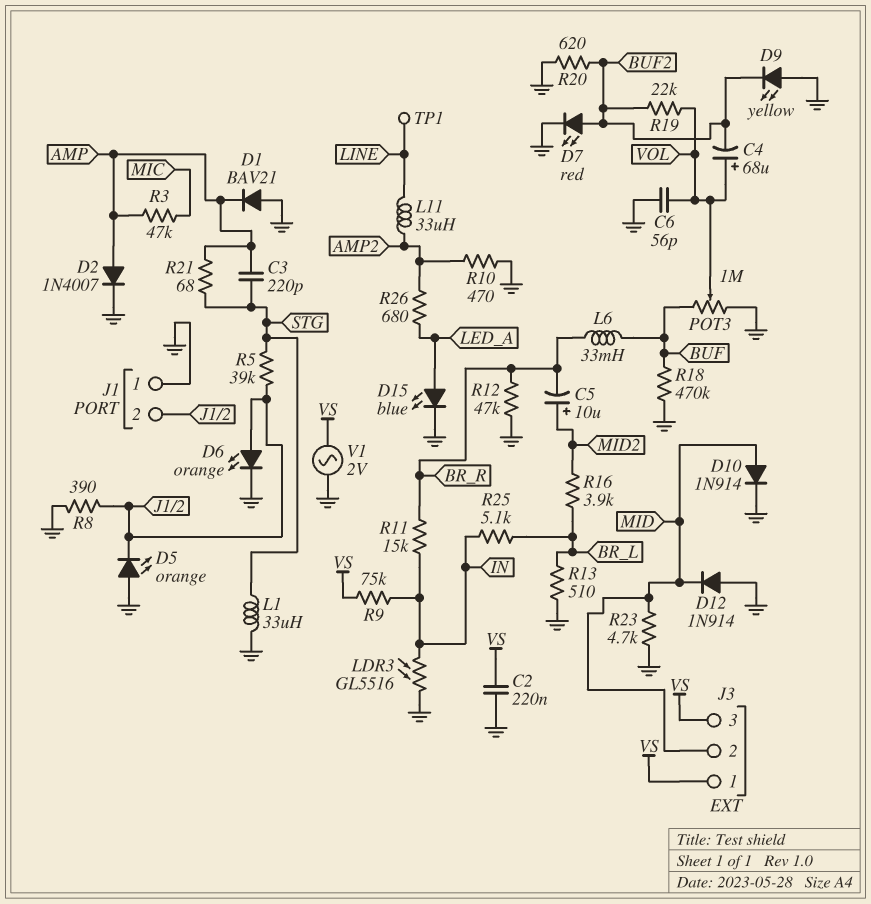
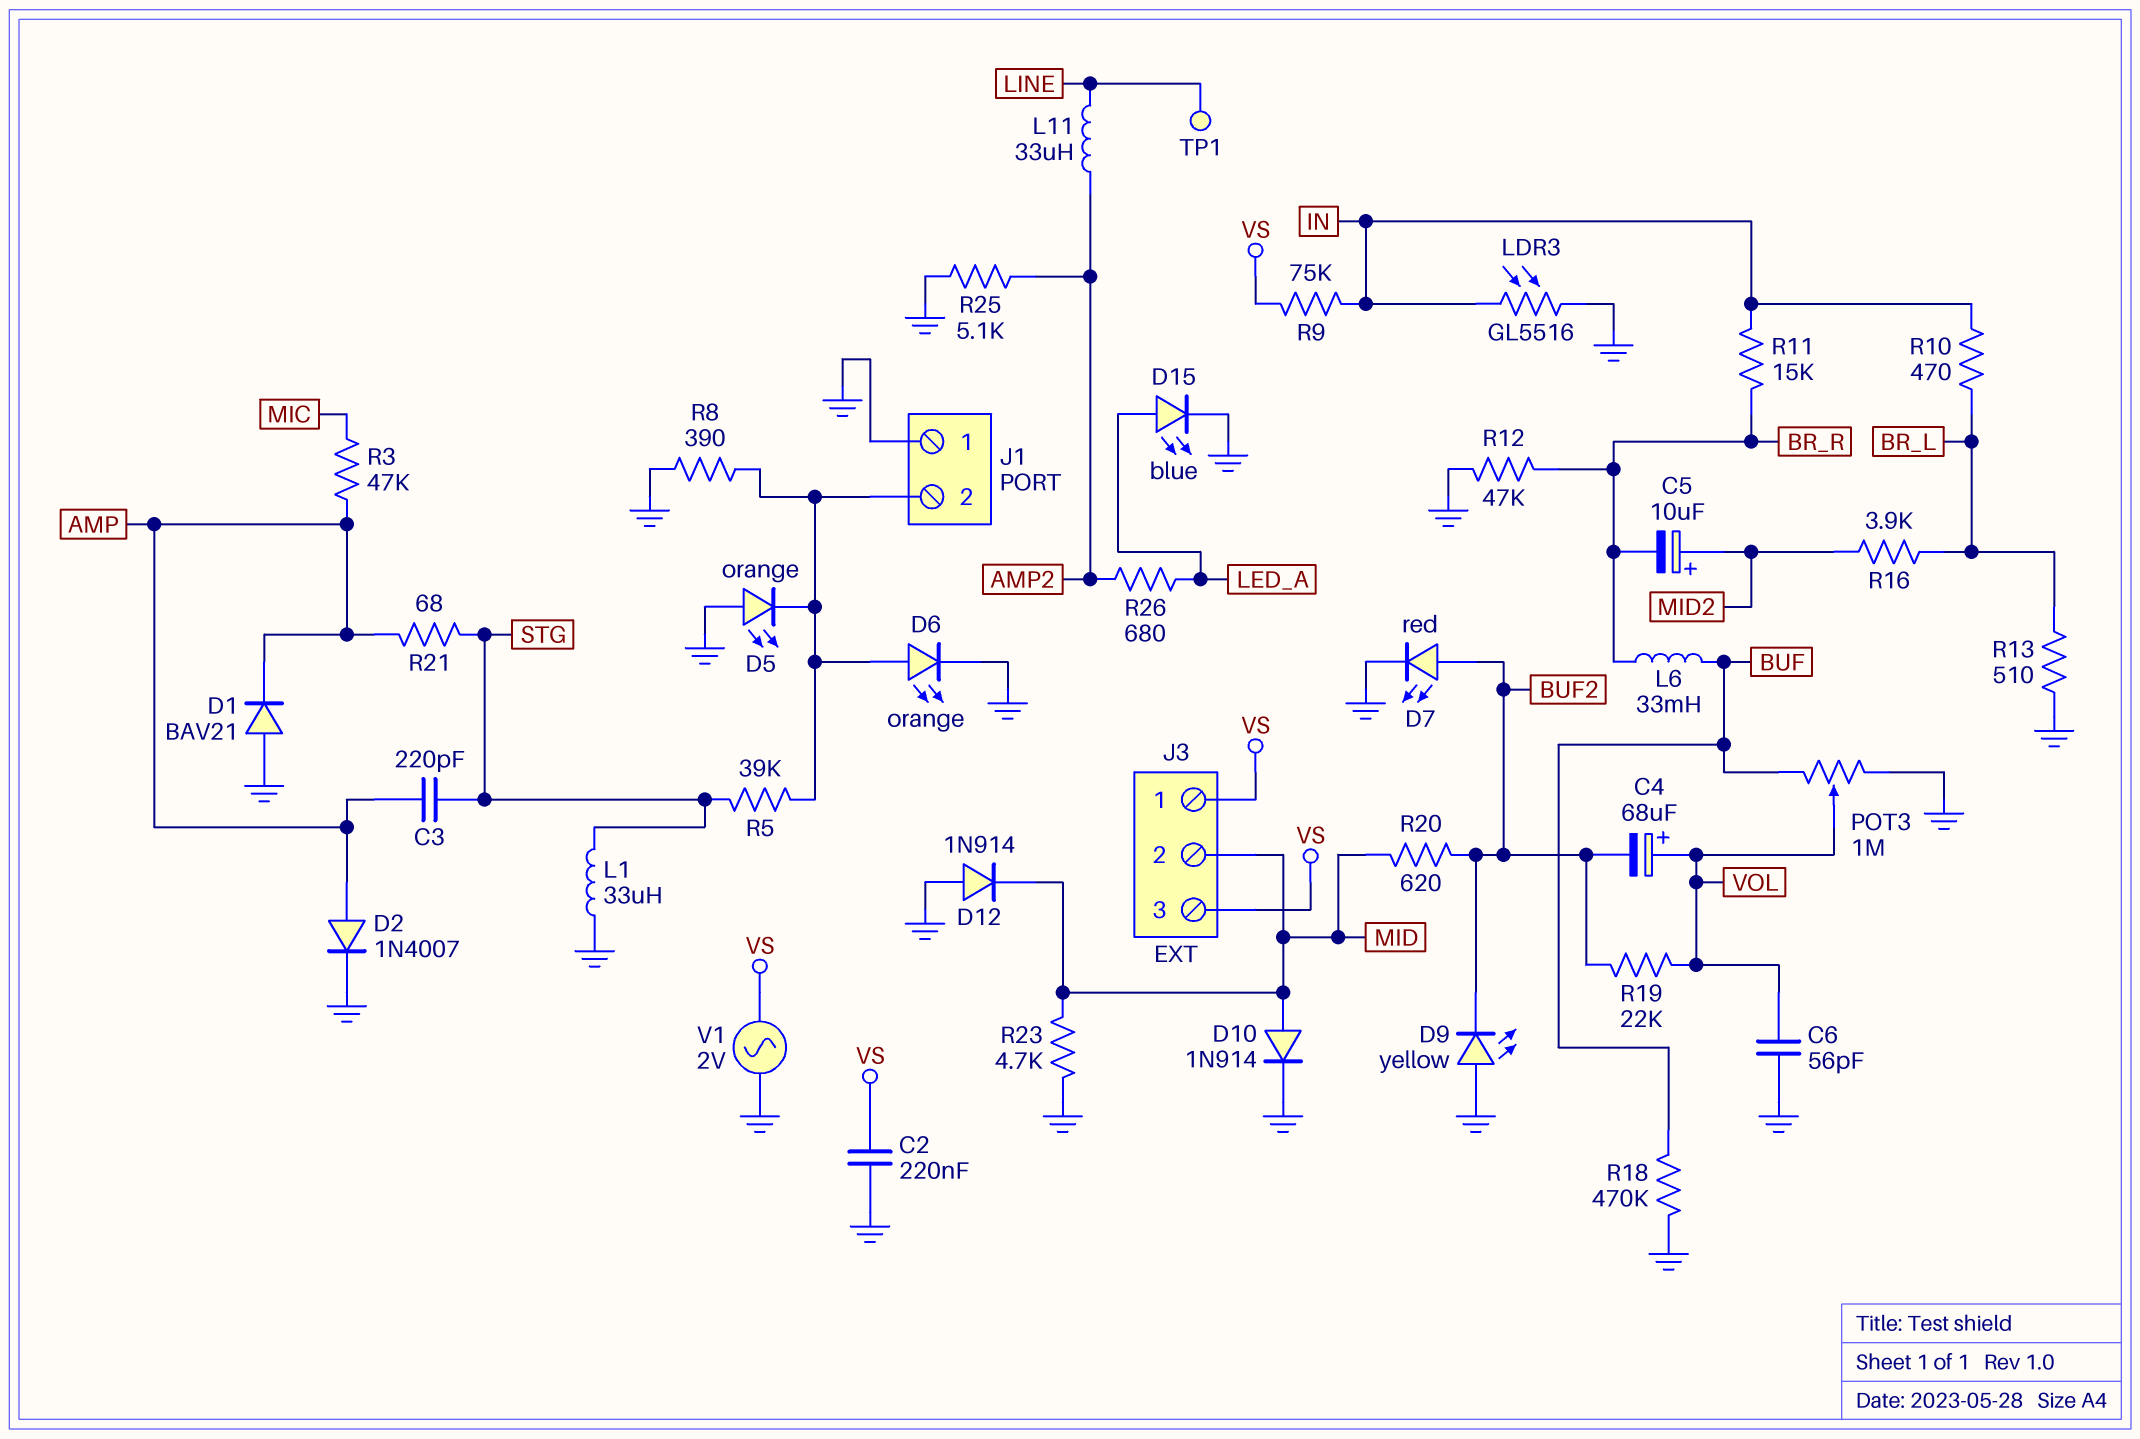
R10: 470 (AMP2, GND) -> 470 (BR_L, IN)
R20: 620 (BUF2, GND) -> 620 (BUF2, MID)
R25: 5.1k (BR_L, IN) -> 5.1k (AMP2, GND)

